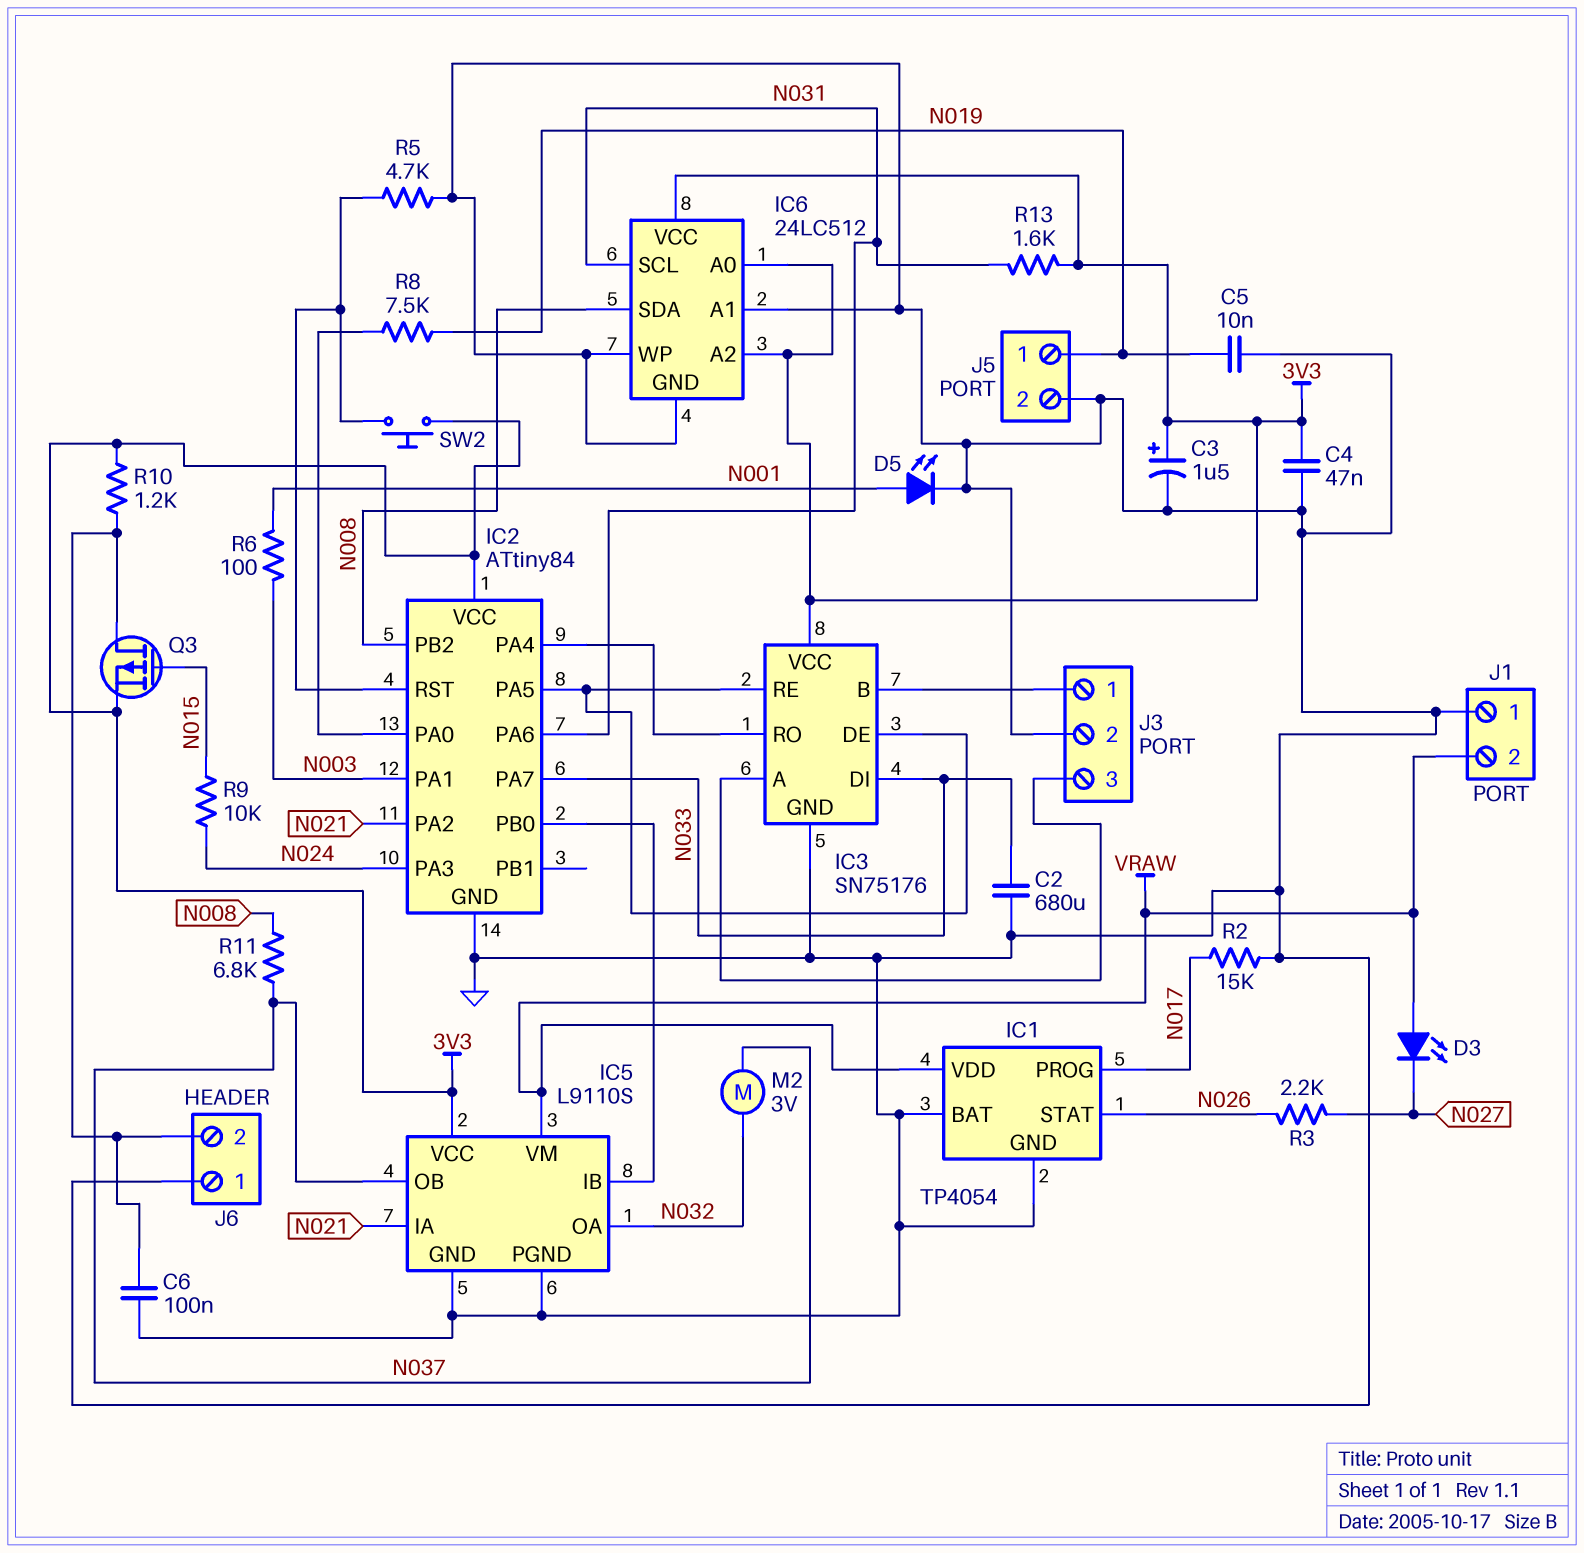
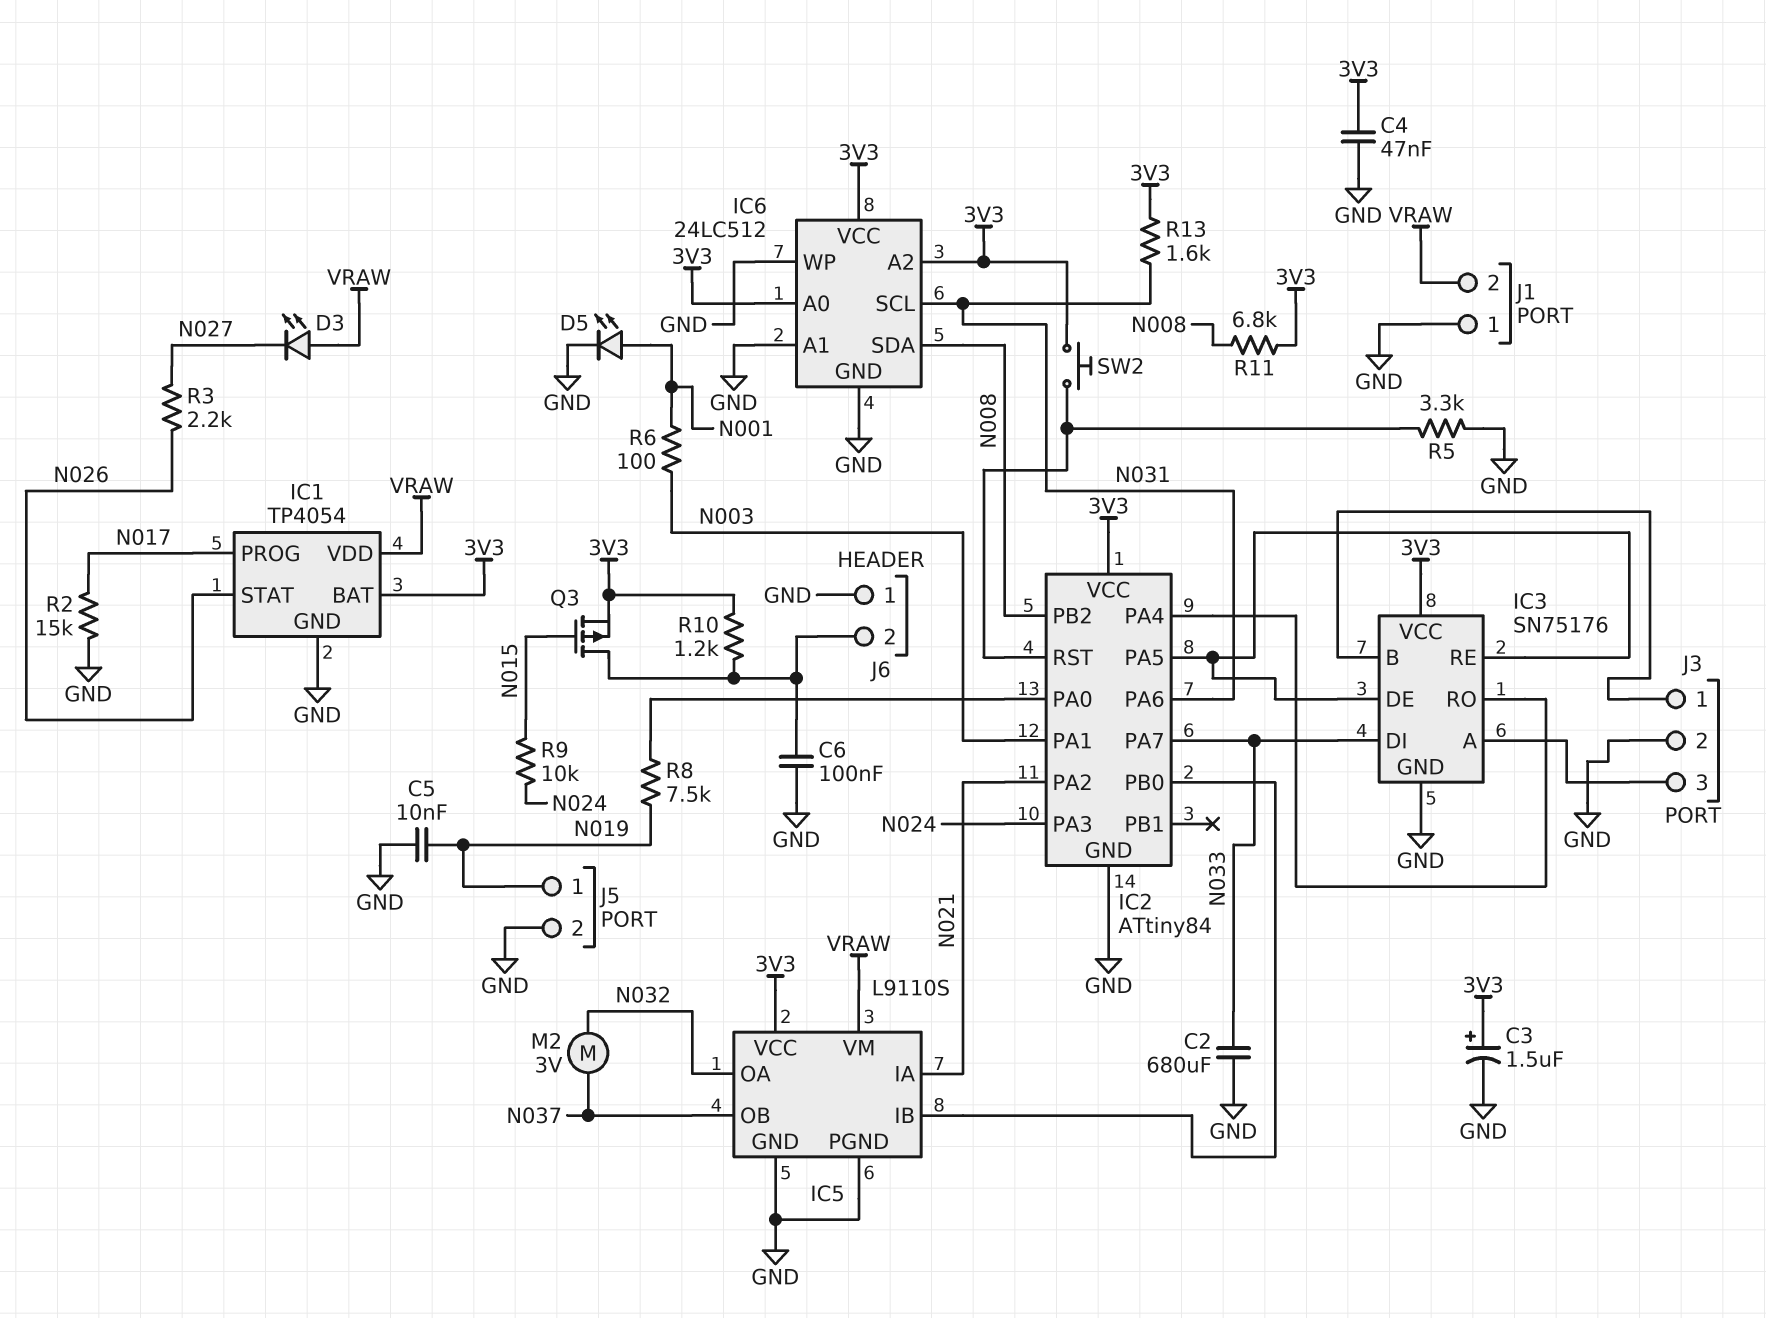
IC1 pin BAT: GND -> 3V3
R5: 4.7k (GND, IC2/RST) -> 3.3k (GND, IC2/RST)
R11: 6.8k (N008, N037) -> 6.8k (3V3, N008)

